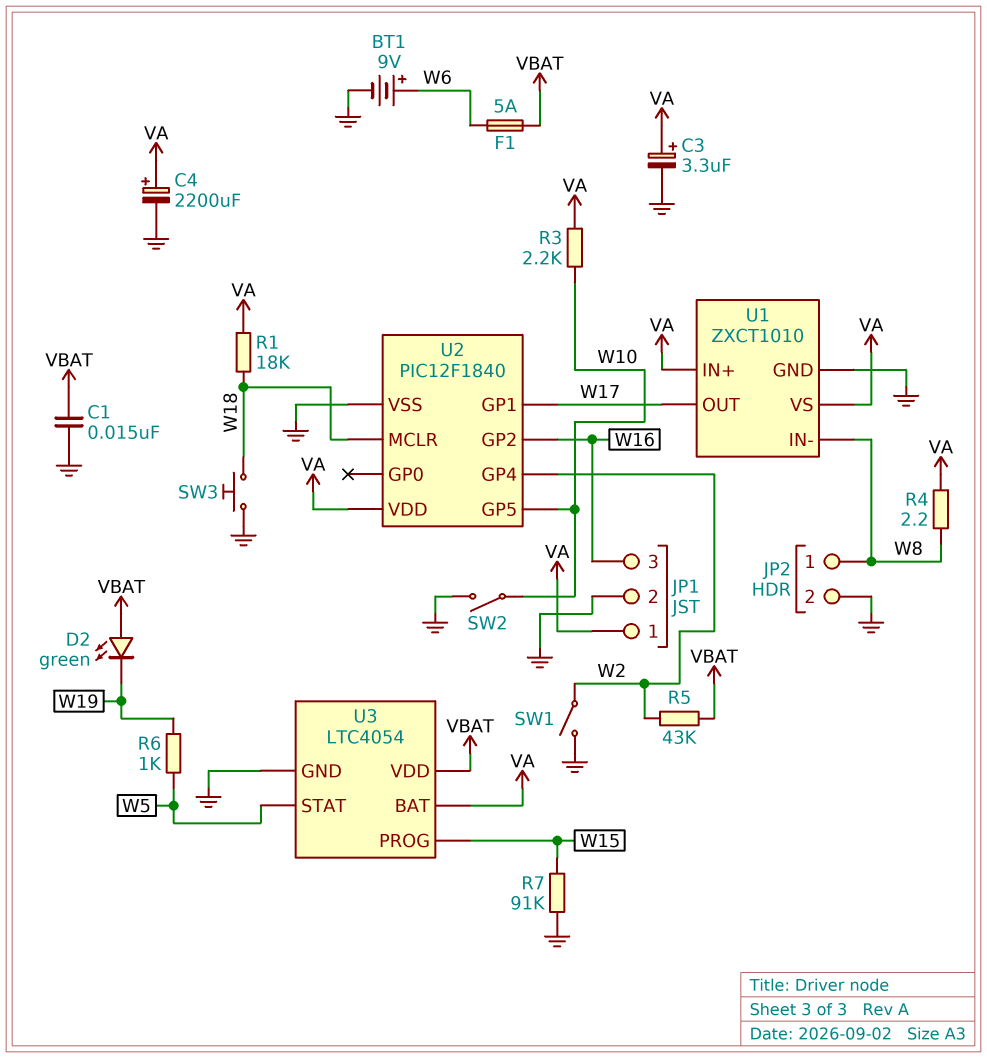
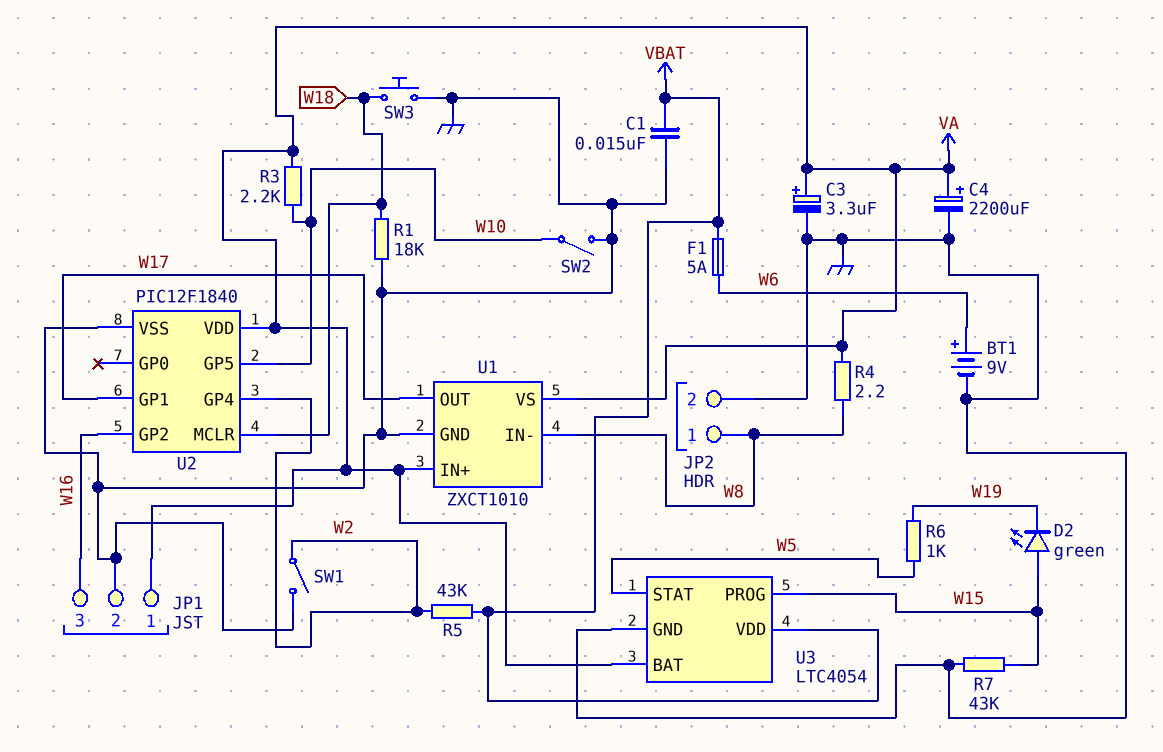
D2: LED green (A VBAT, K W19) -> LED green (A W15, K W19)
R1: 18k (VA, W18) -> 18k (GND, W18)
R7: 91k (GND, W15) -> 43k (GND, W15)

